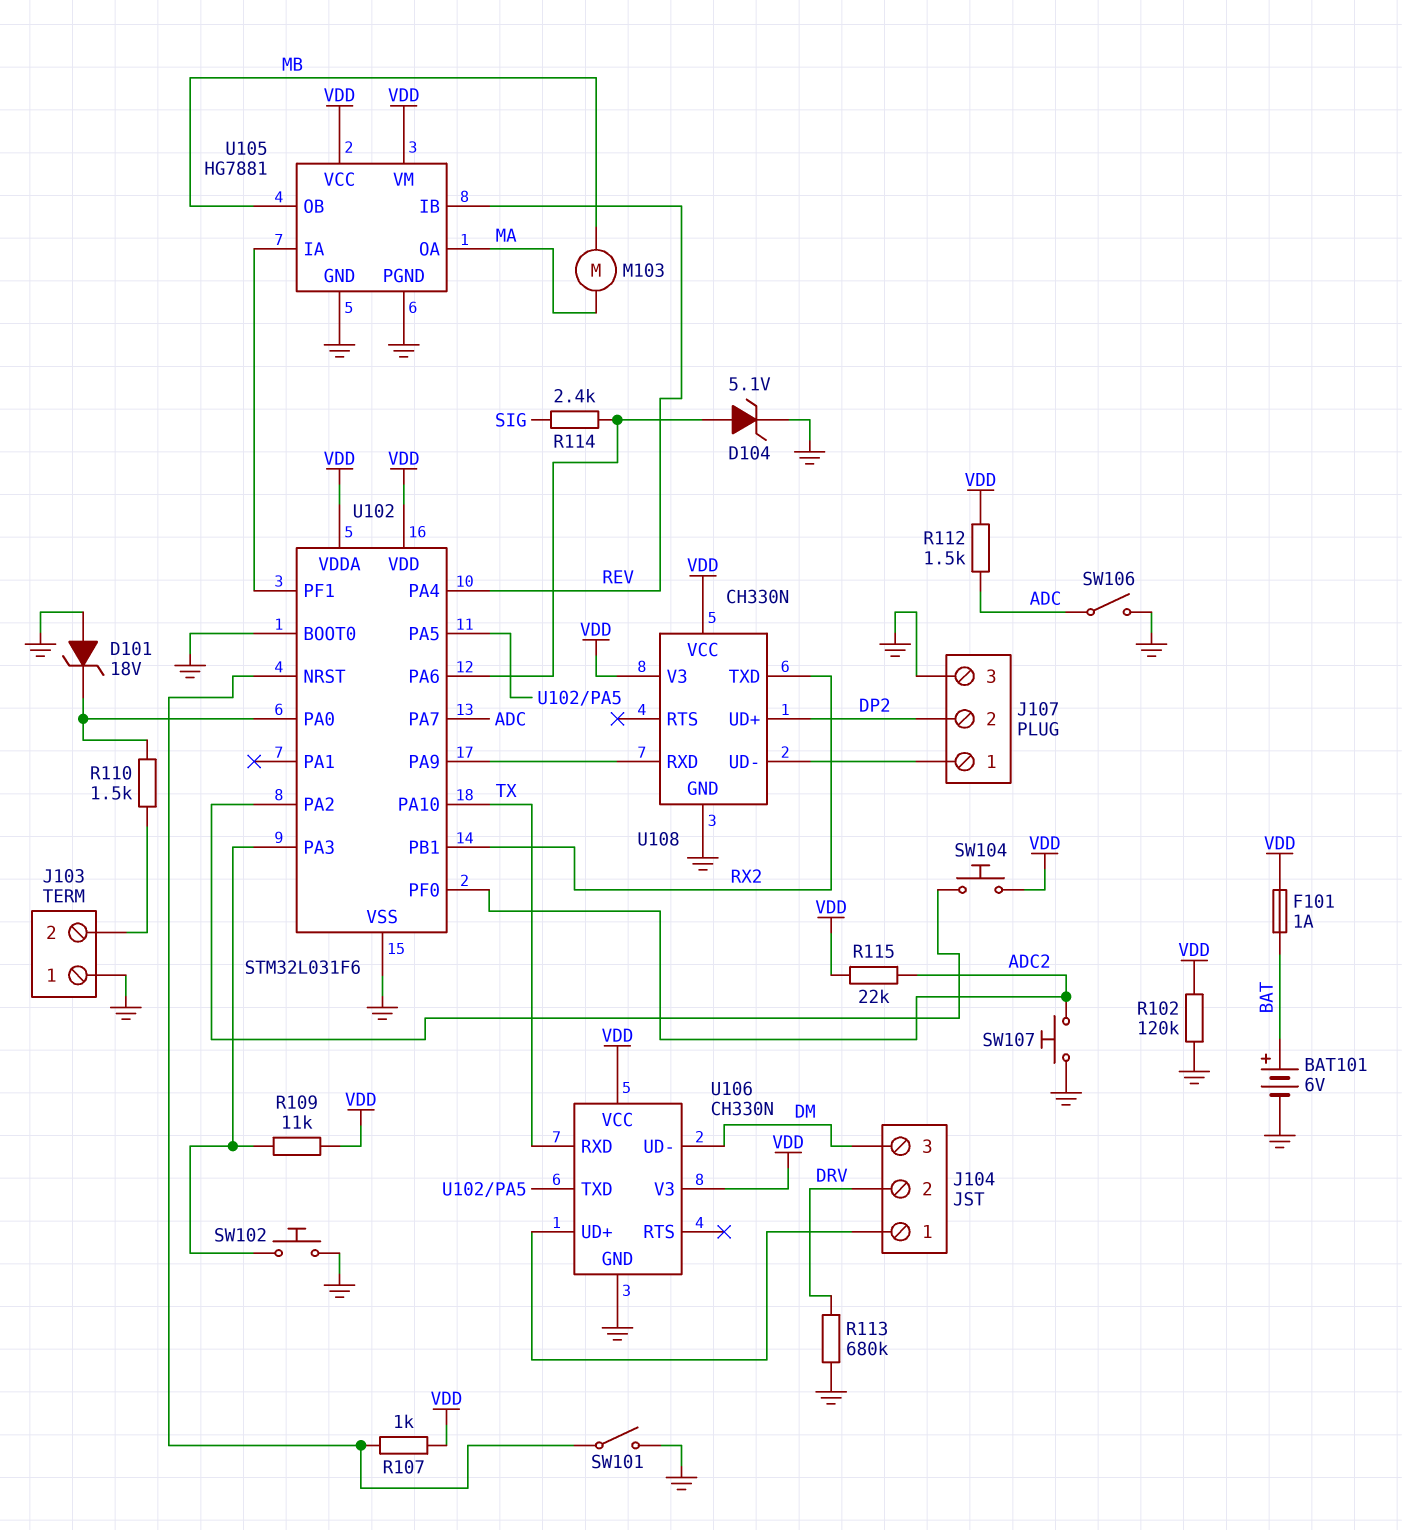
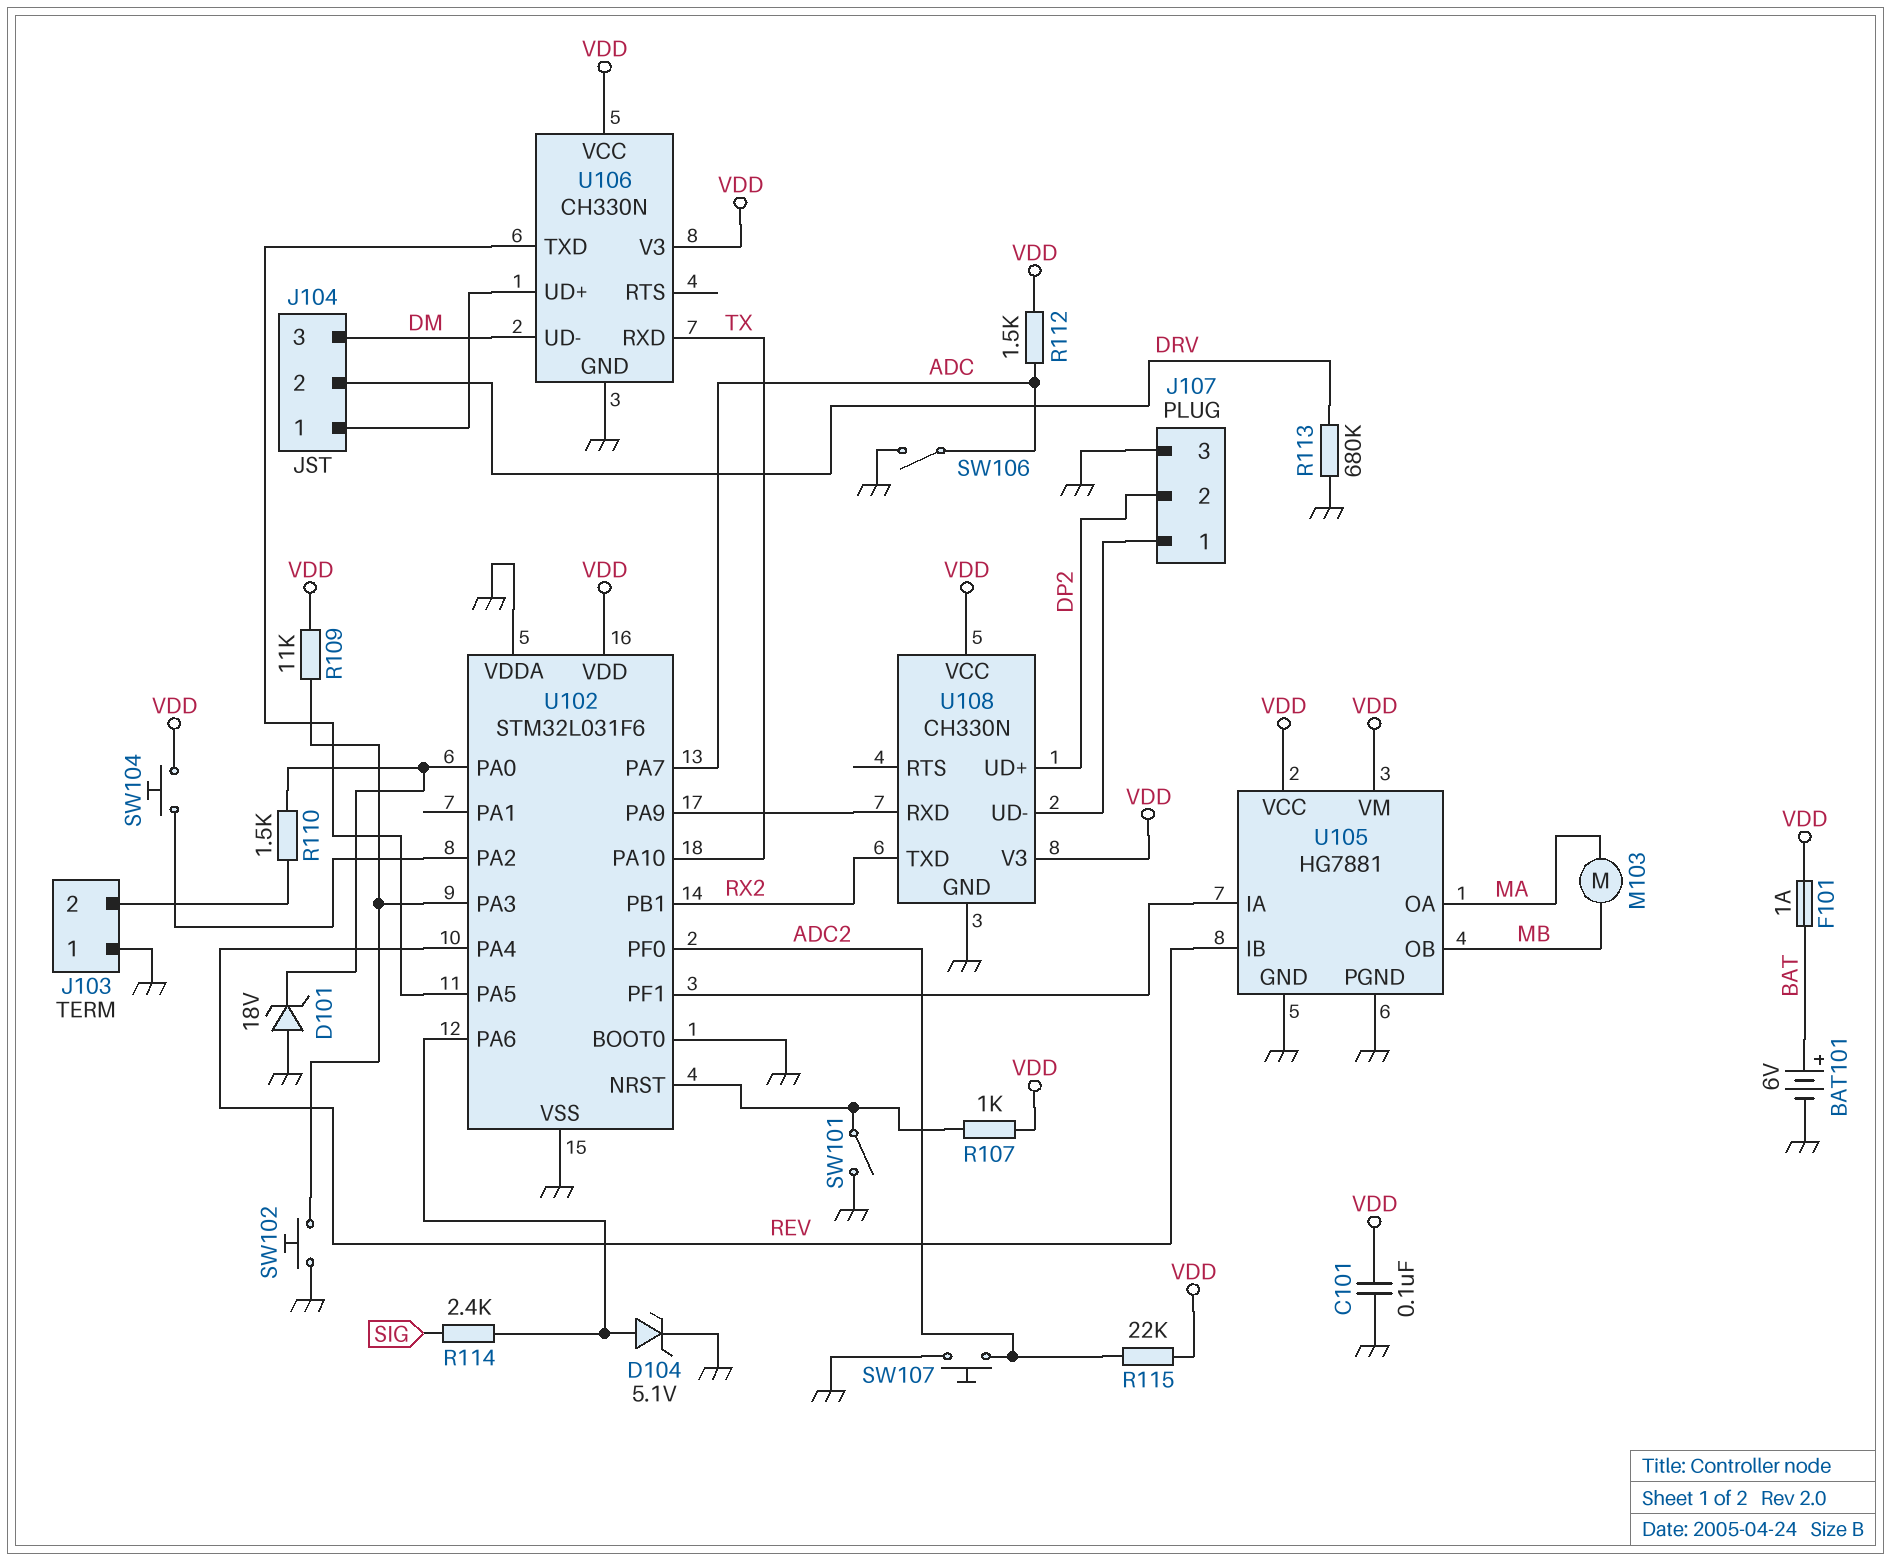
C101: none -> 100nF (GND, VDD)
R102: 120k (GND, VDD) -> none
U102 pin VDDA: VDD -> GND

